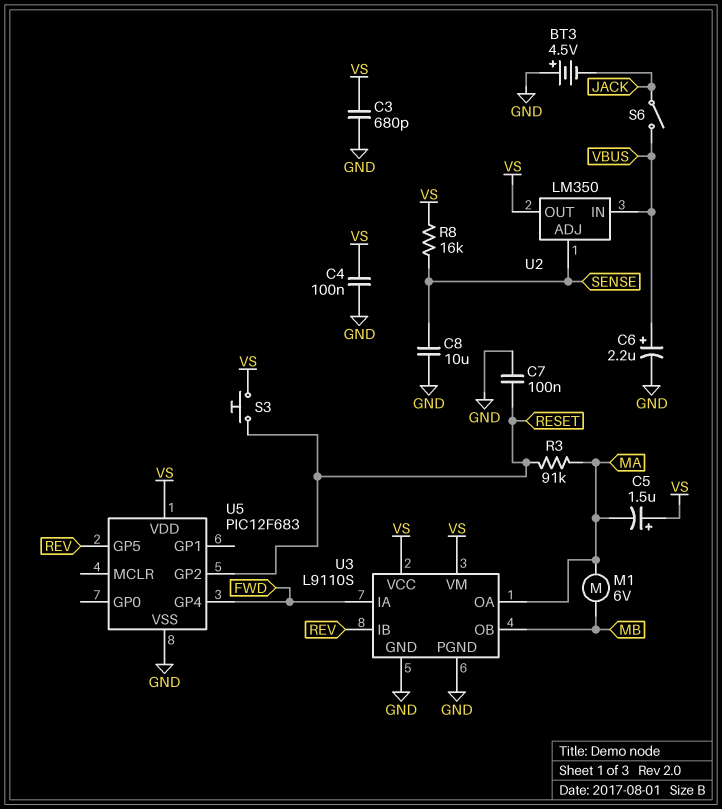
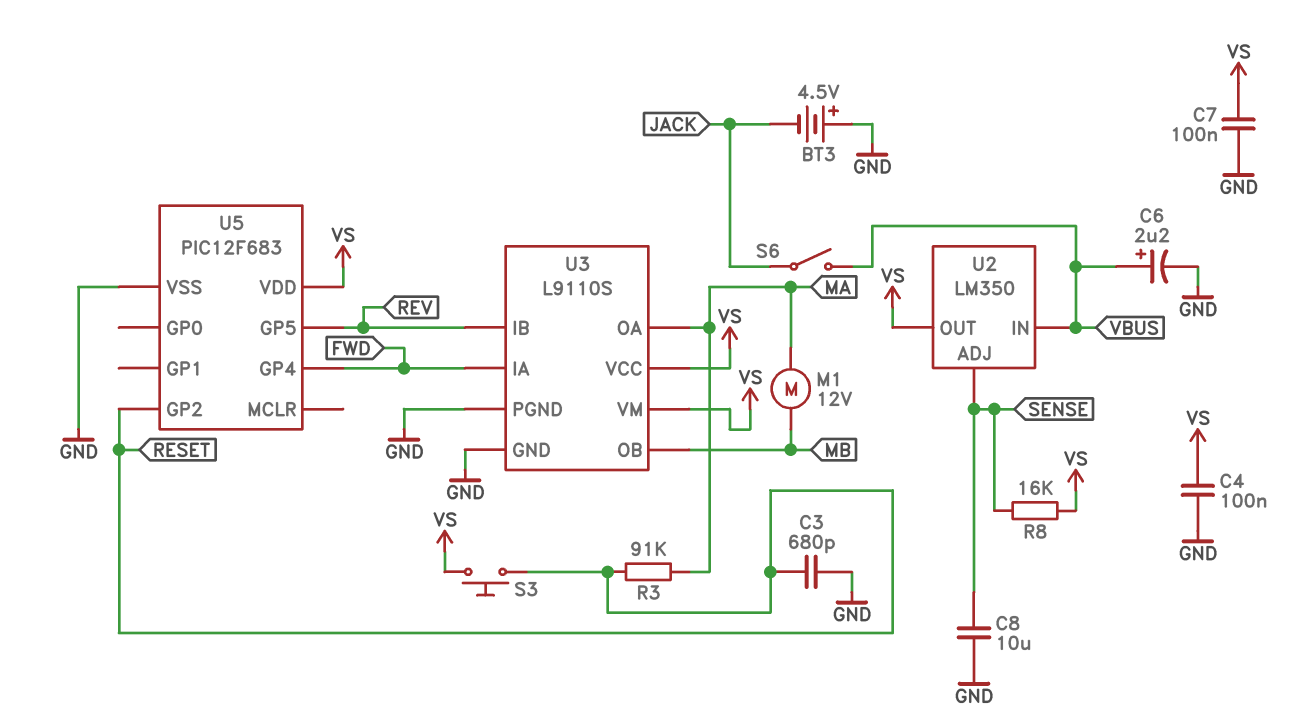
C3: 680pF (GND, VS) -> 680pF (GND, RESET)
C5: 1.5uF (plus VS, minus MA) -> none
C7: 100nF (GND, RESET) -> 100nF (GND, VS)
M1: motor 6V (MA, MB) -> motor 12V (MA, MB)

